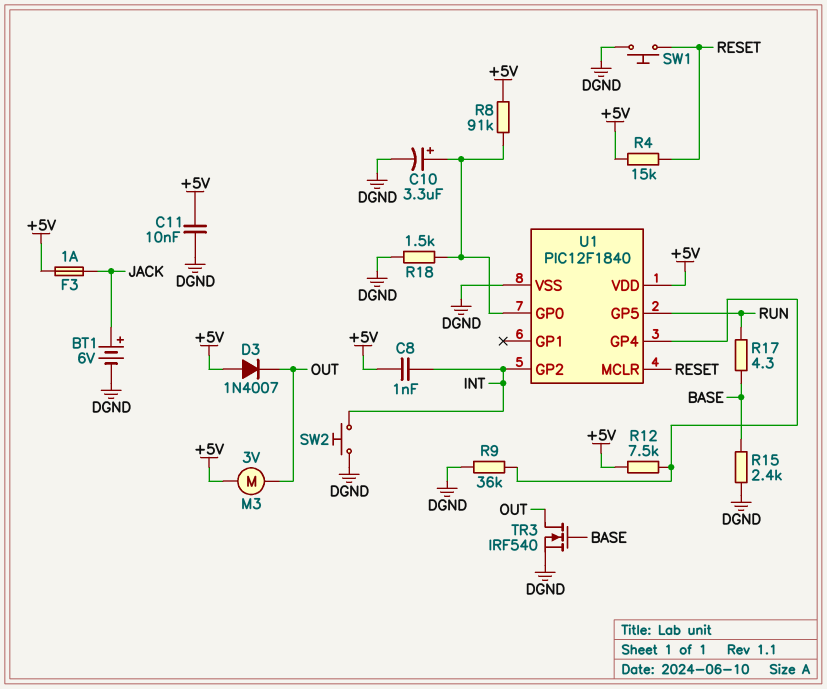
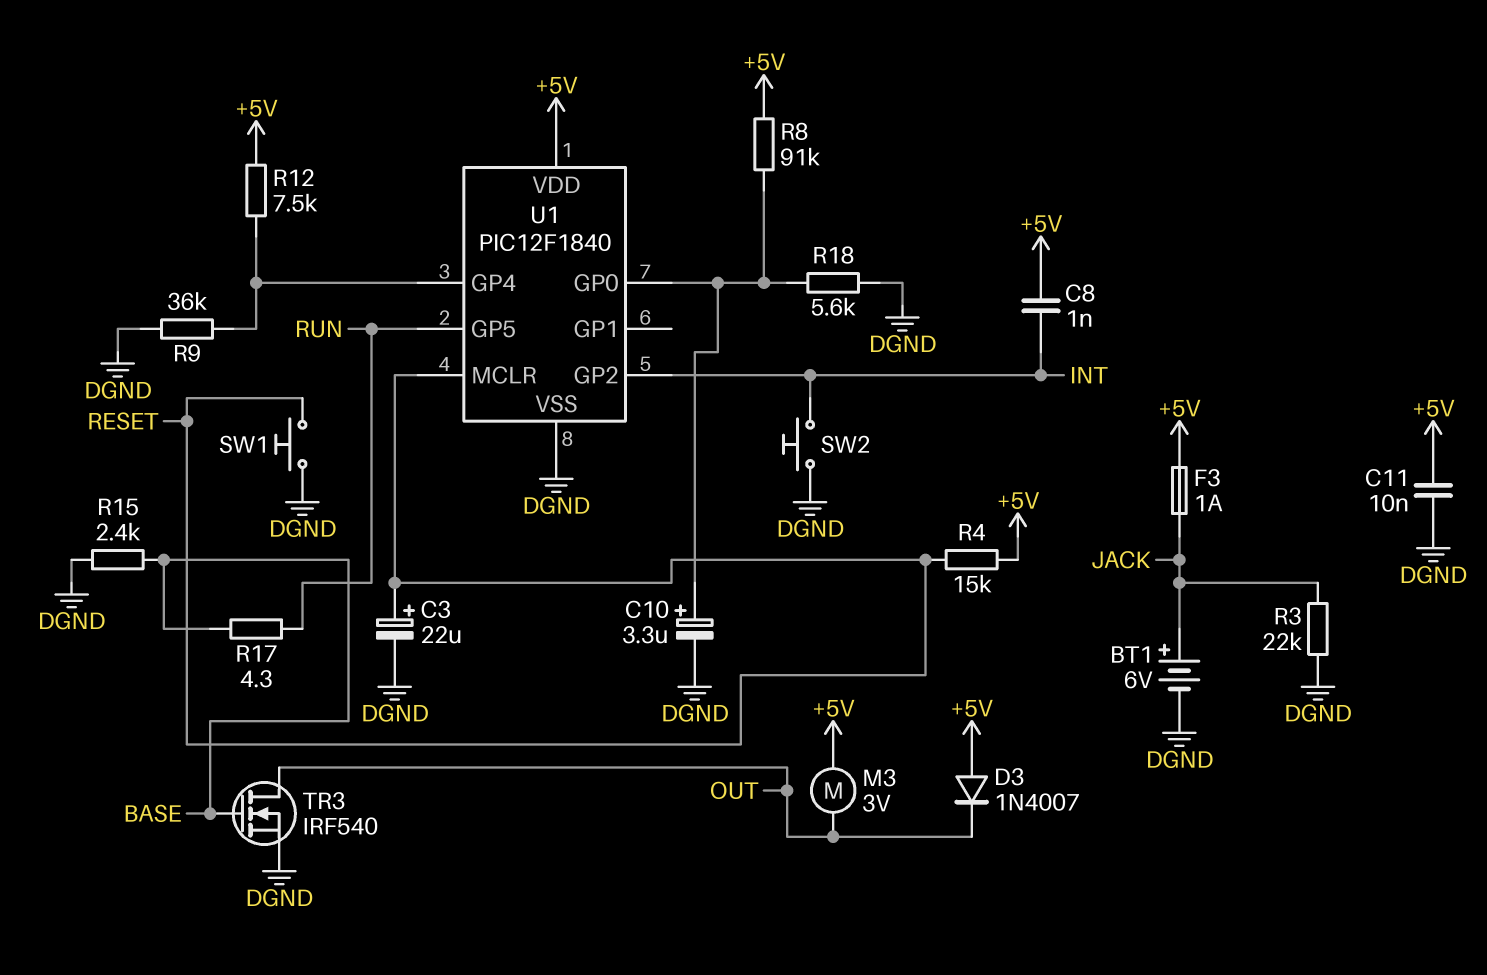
C3: none -> 22uF (plus RESET, minus DGND)
R3: none -> 22k (DGND, JACK)
R18: 1.5k (DGND, U1/GP0) -> 5.6k (DGND, U1/GP0)

